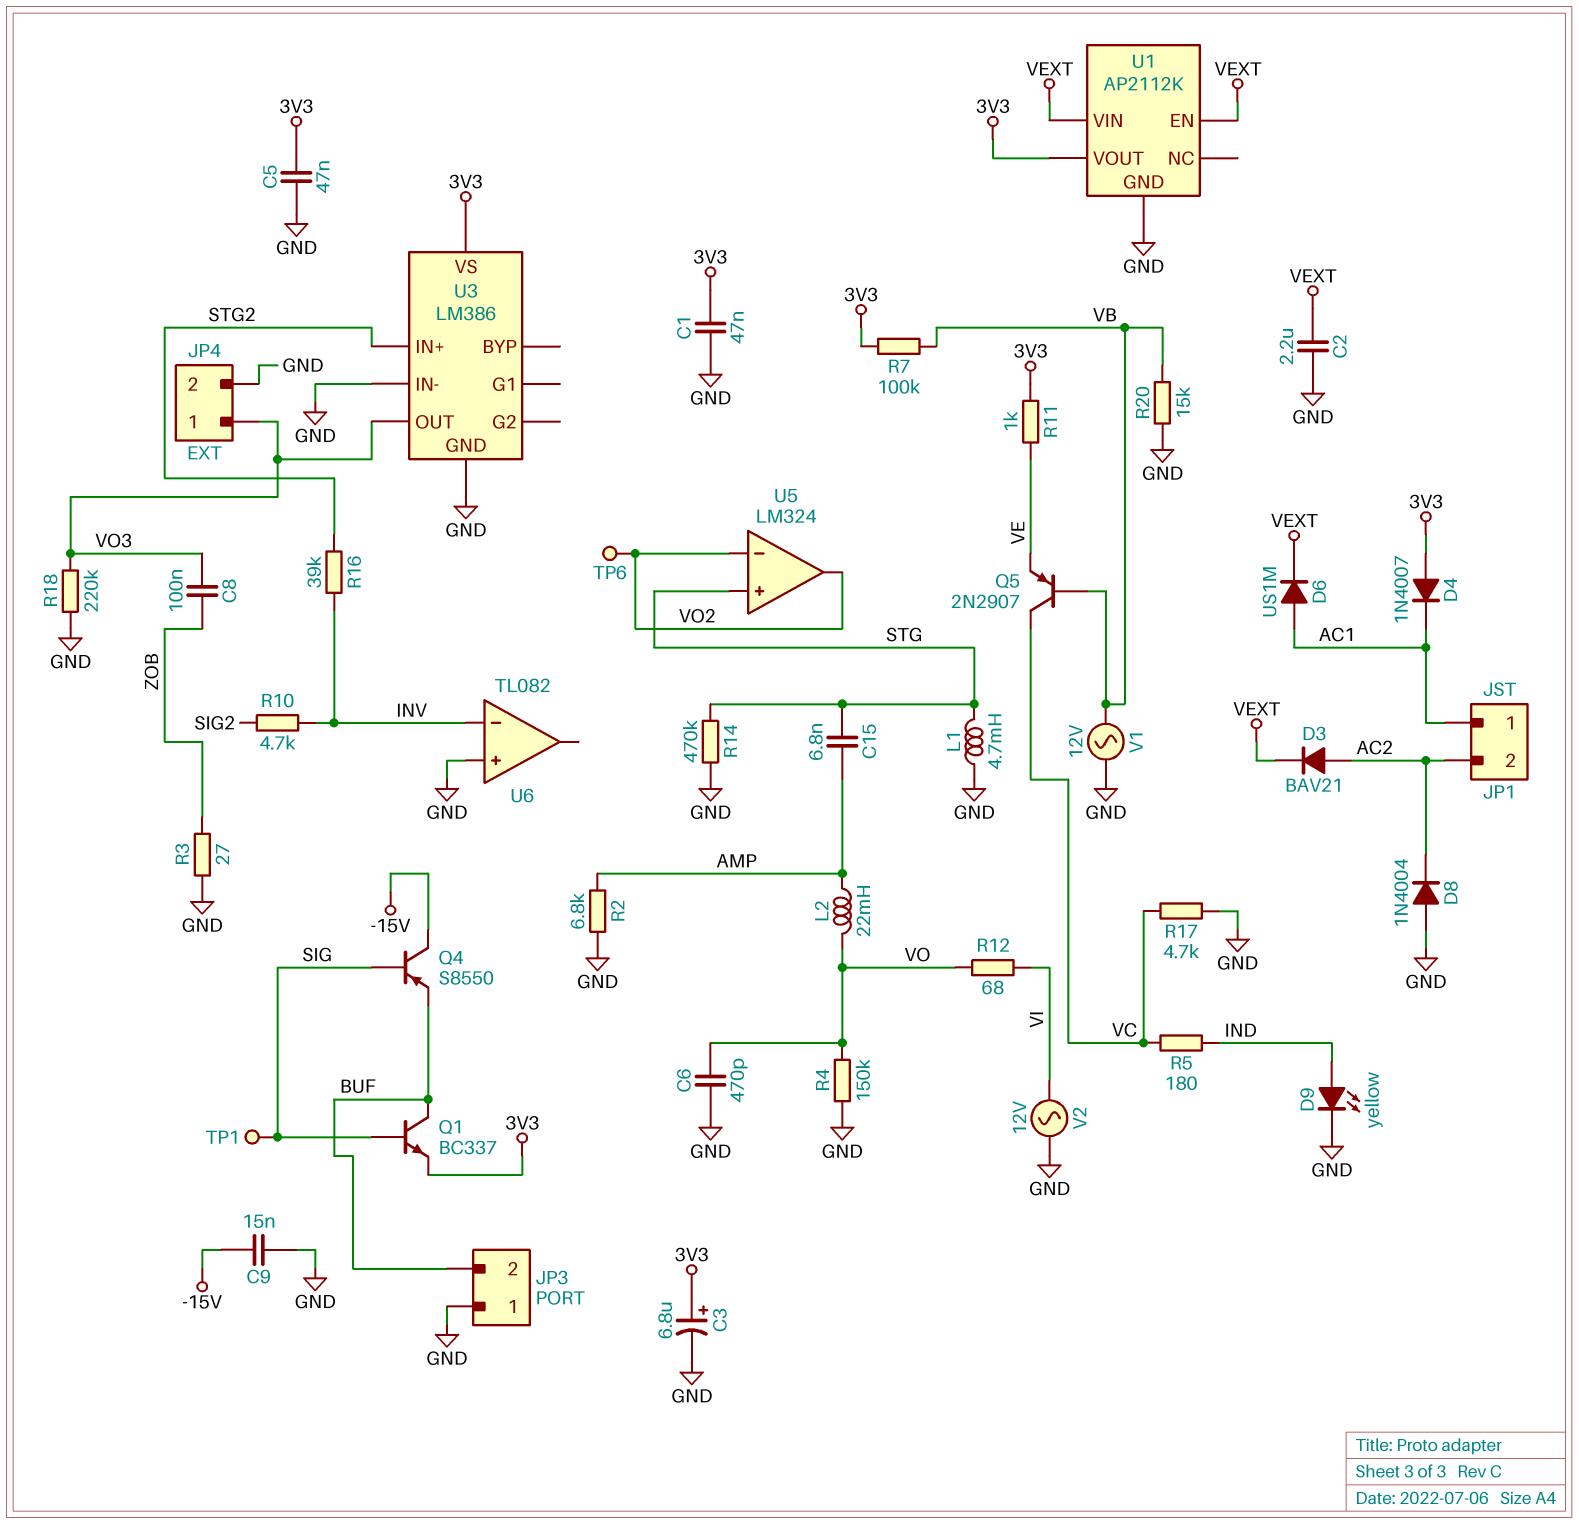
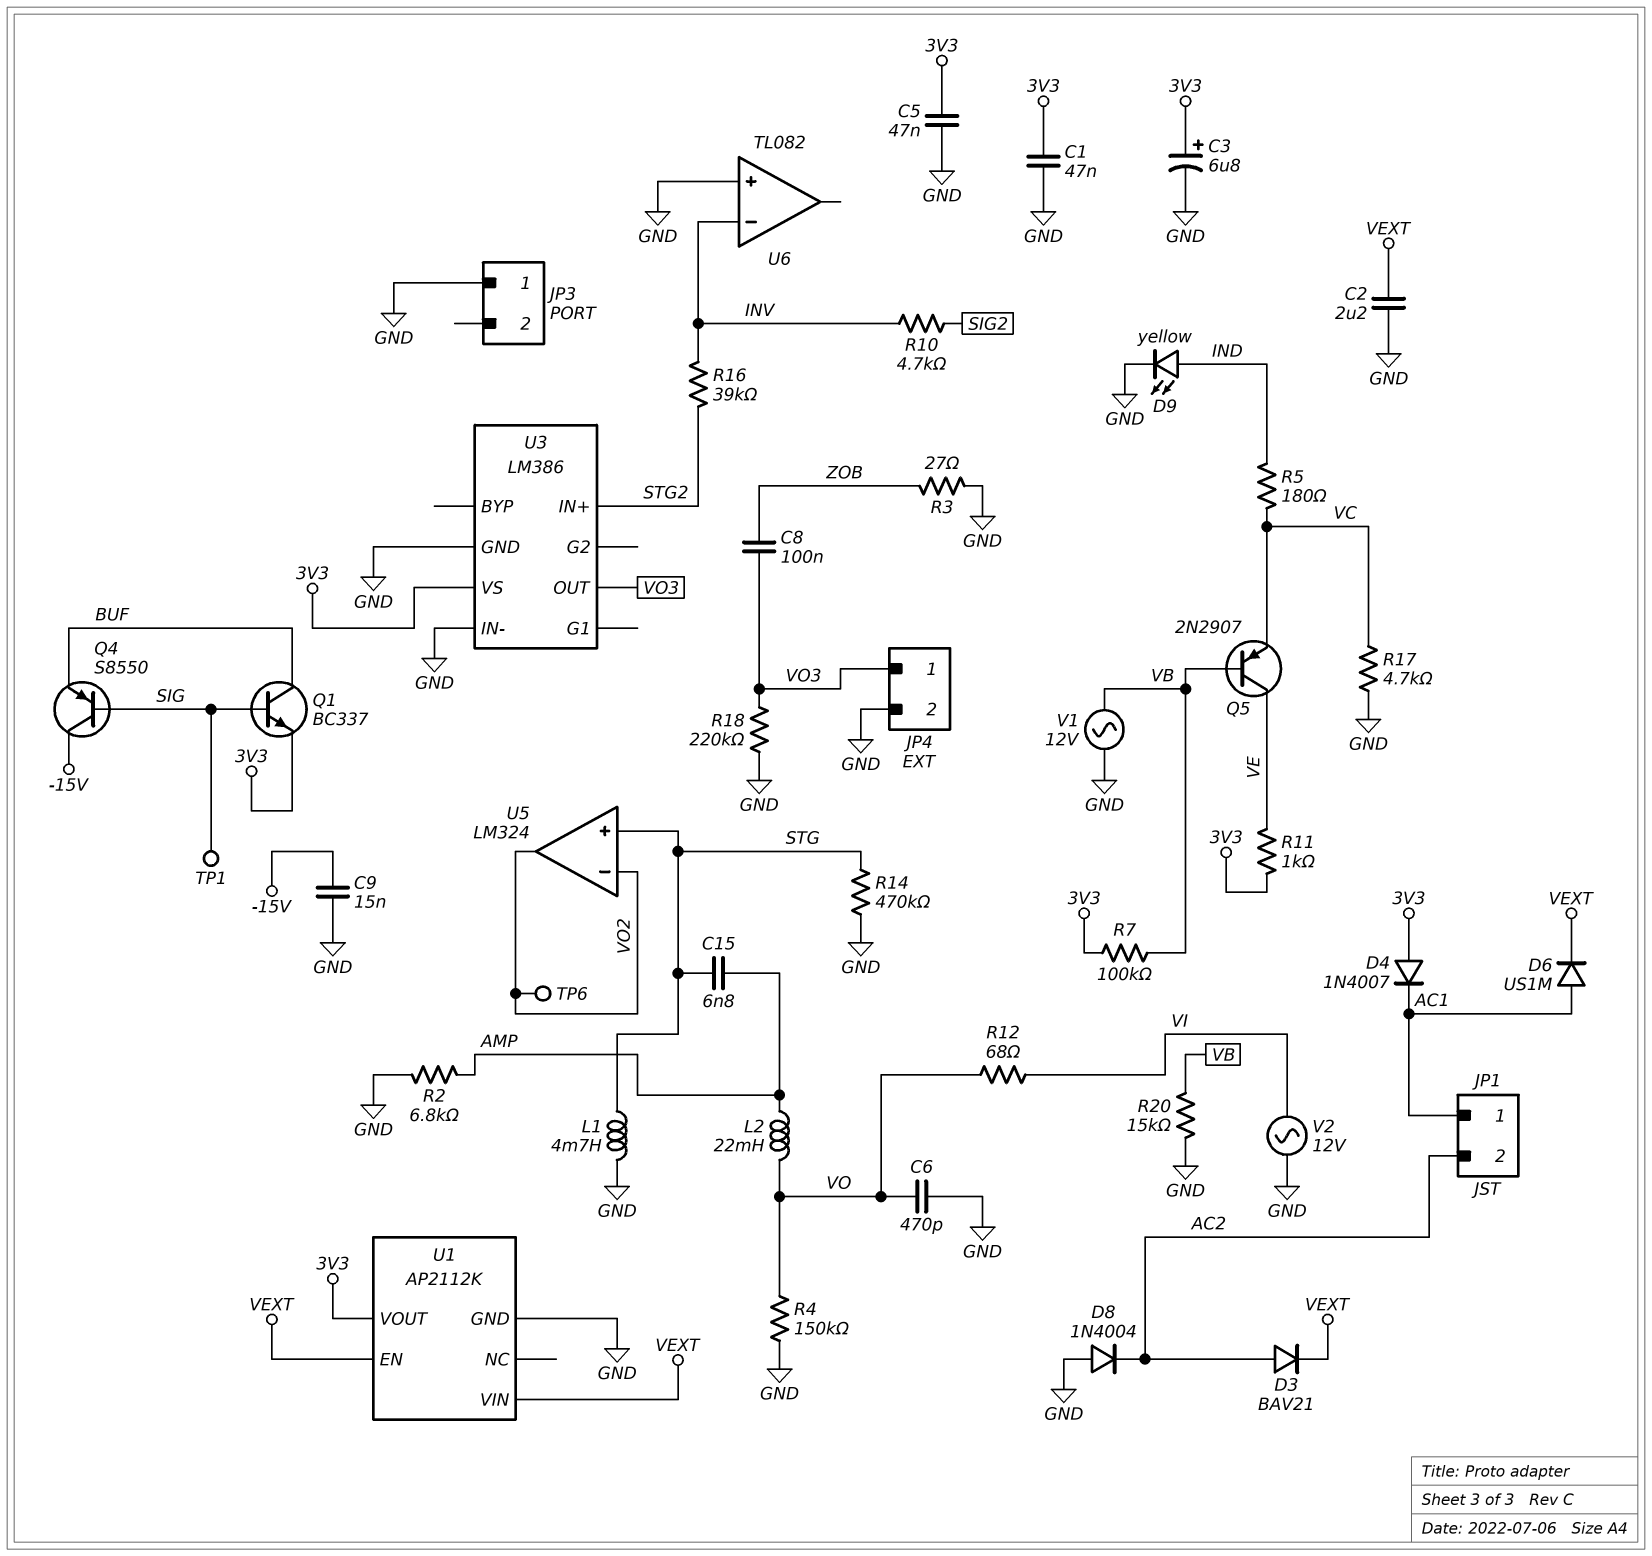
JP3 pin 2: BUF -> none
Q5: PNP 2N2907 (B VB, C VC, E VE) -> PNP 2N2907 (B VB, C VE, E VC)

